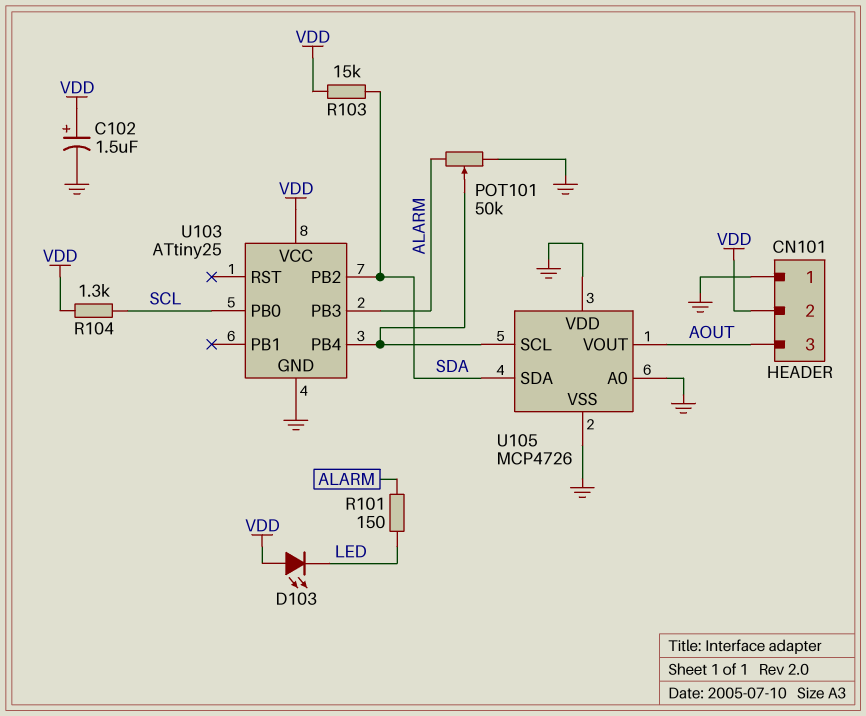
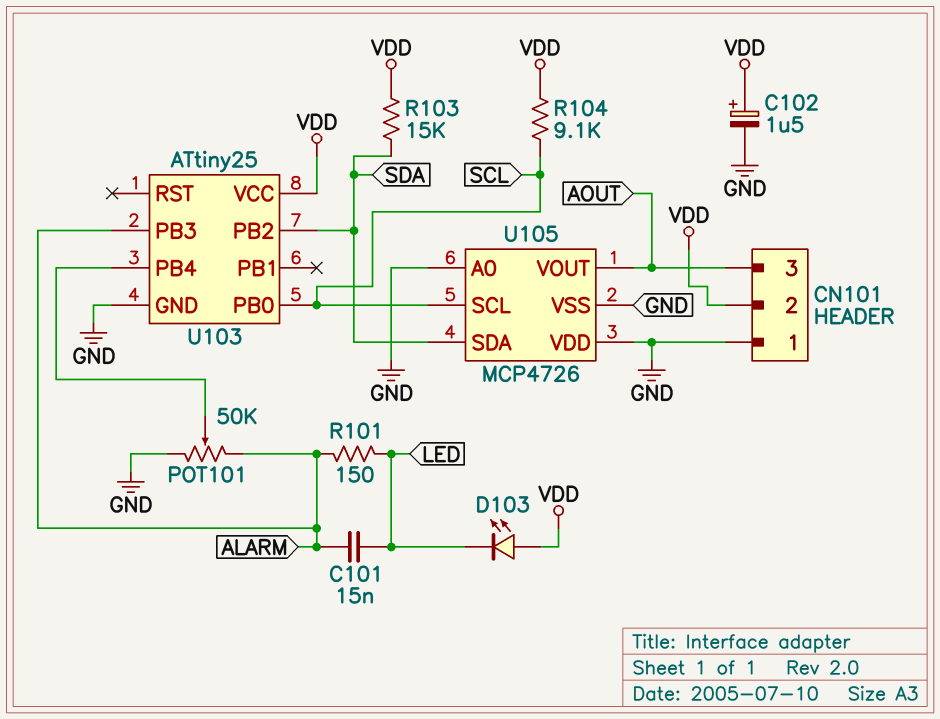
C101: none -> 15nF (ALARM, LED)
R104: 1.3k (SCL, VDD) -> 9.1k (SCL, VDD)
U105 pin SCL: U103/PB4 -> SCL

